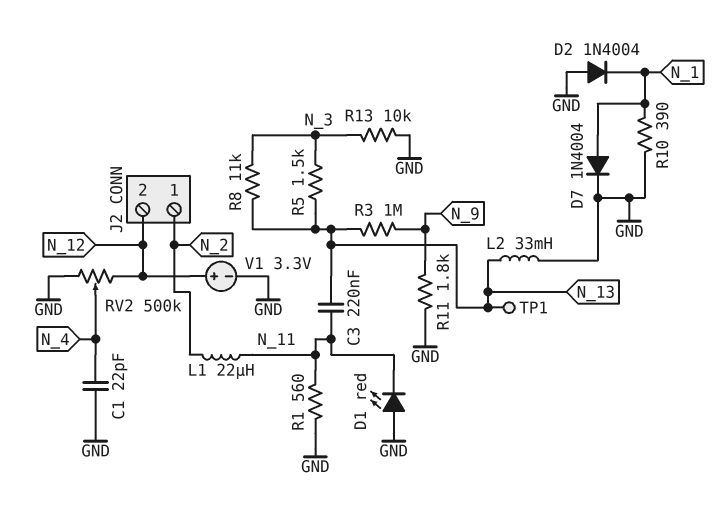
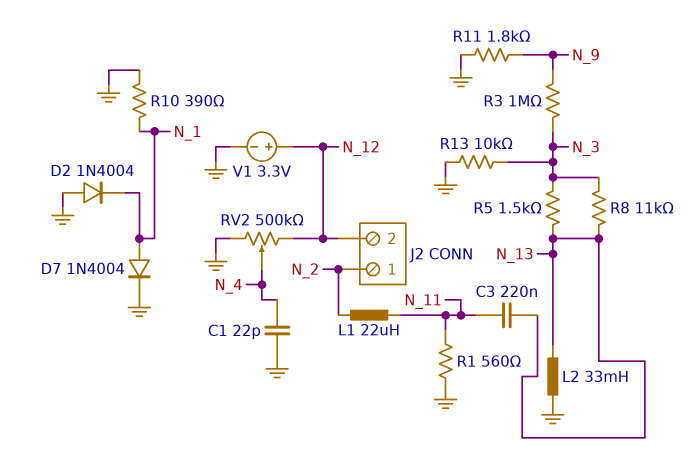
D1: LED red (A GND, K N_11) -> none
R3: 1M (N_9, N_13) -> 1M (N_3, N_9)
TP1: test point (N_13) -> none

